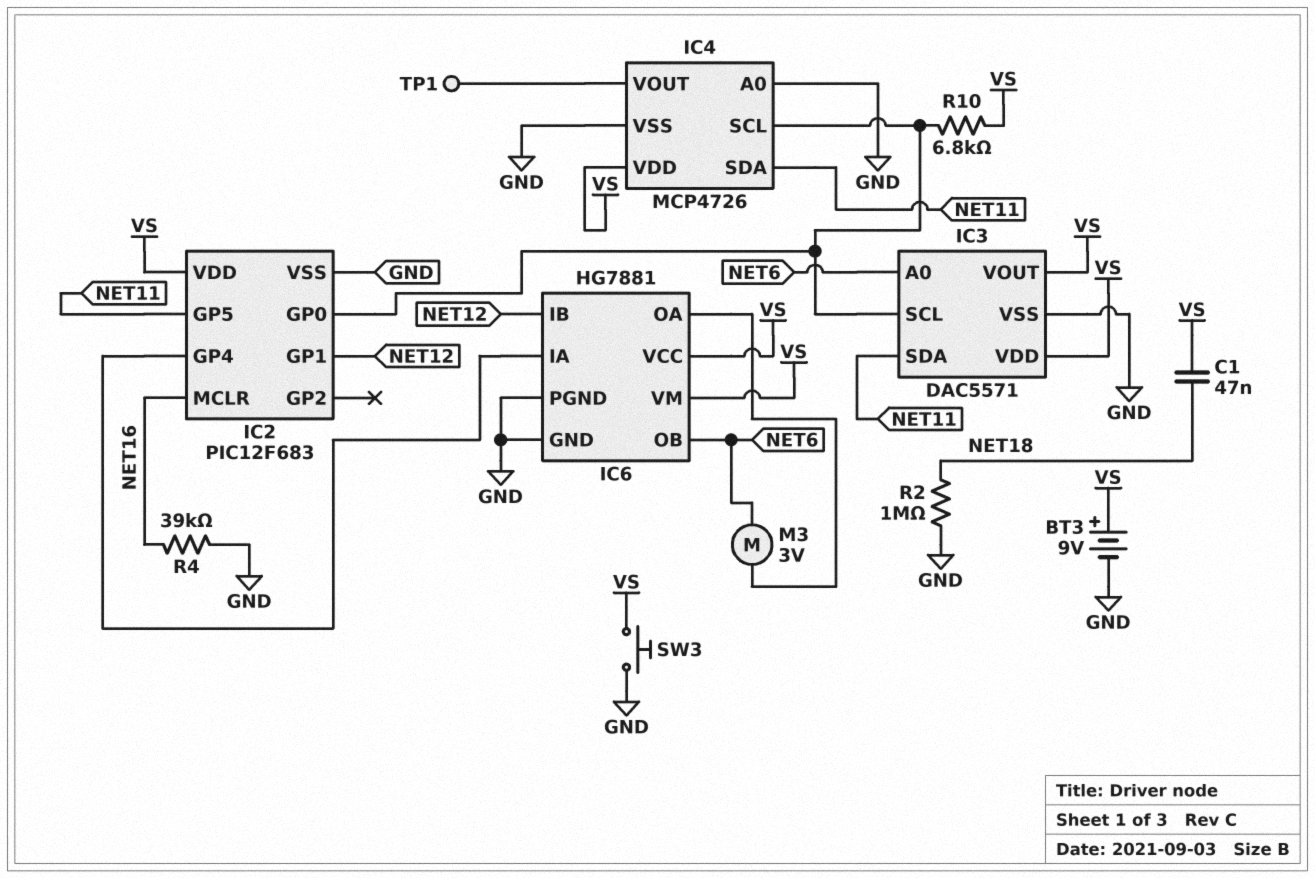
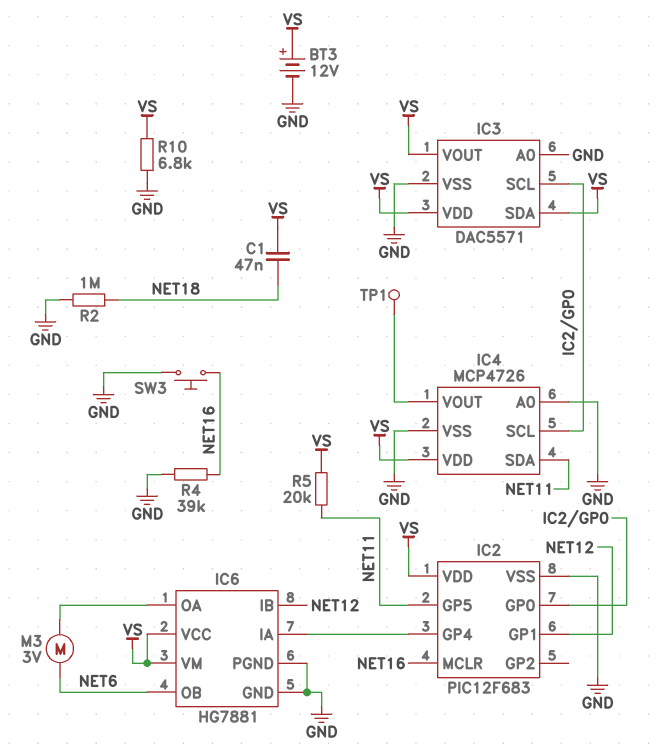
BT3: 9V (plus VS, minus GND) -> 12V (plus VS, minus GND)
IC3 pin A0: NET6 -> GND
IC3 pin SDA: NET11 -> VS
R5: none -> 20k (NET11, VS)
R10: 6.8k (IC2/GP0, VS) -> 6.8k (GND, VS)
SW3: button (GND, VS) -> button (GND, NET16)

